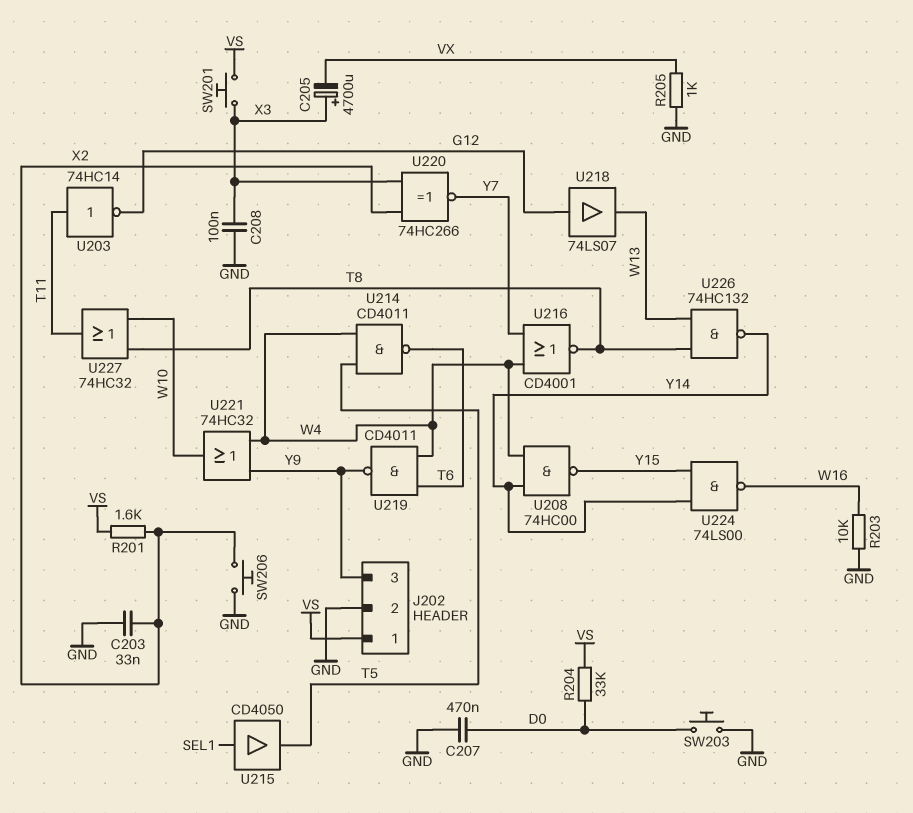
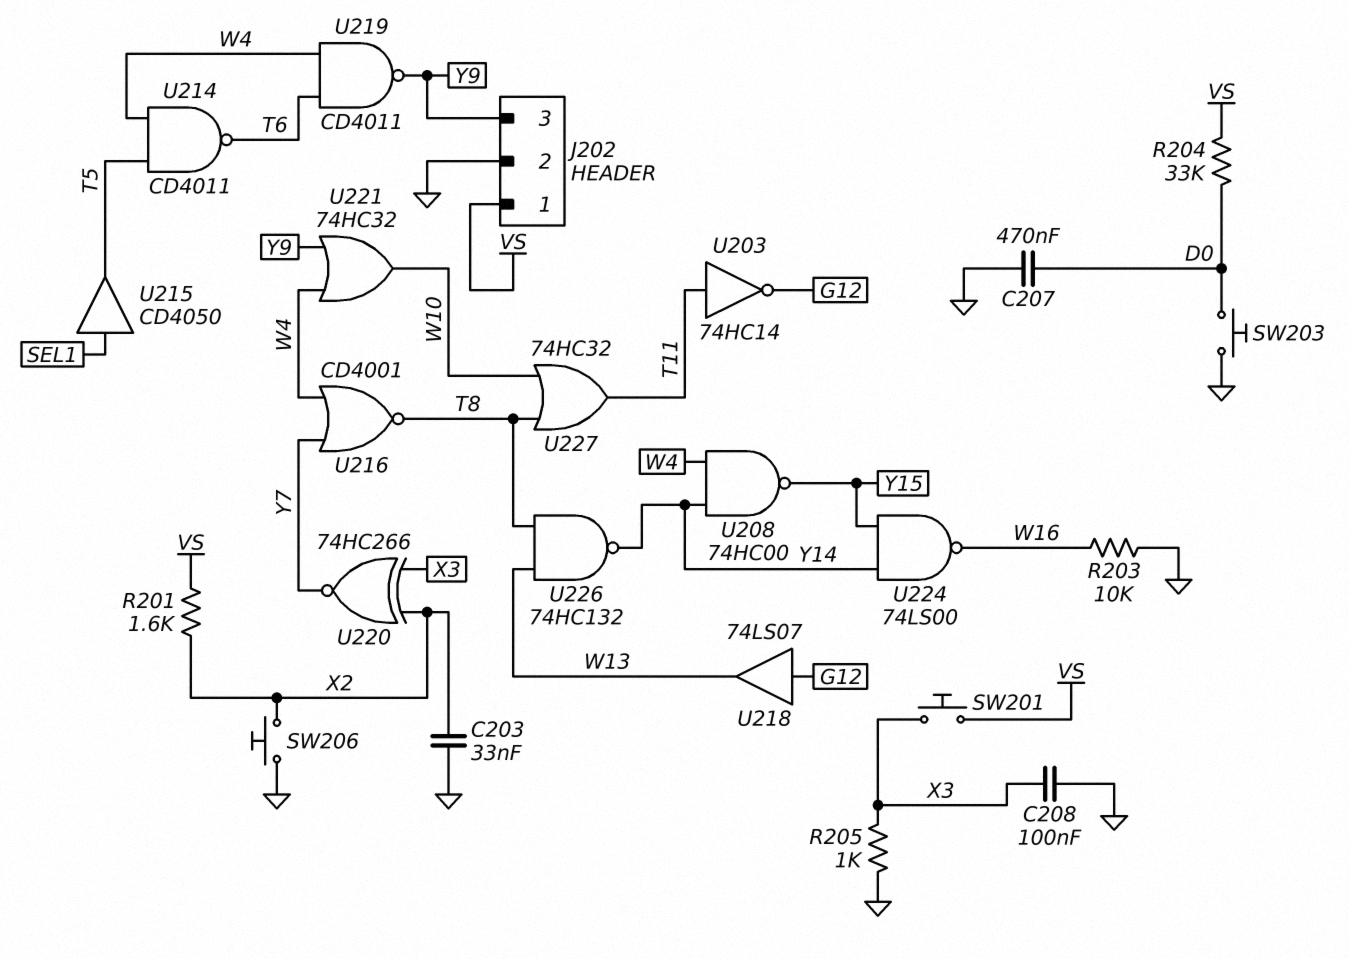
C205: 4700uF (plus X3, minus VX) -> none
R205: 1k (GND, VX) -> 1k (GND, X3)

